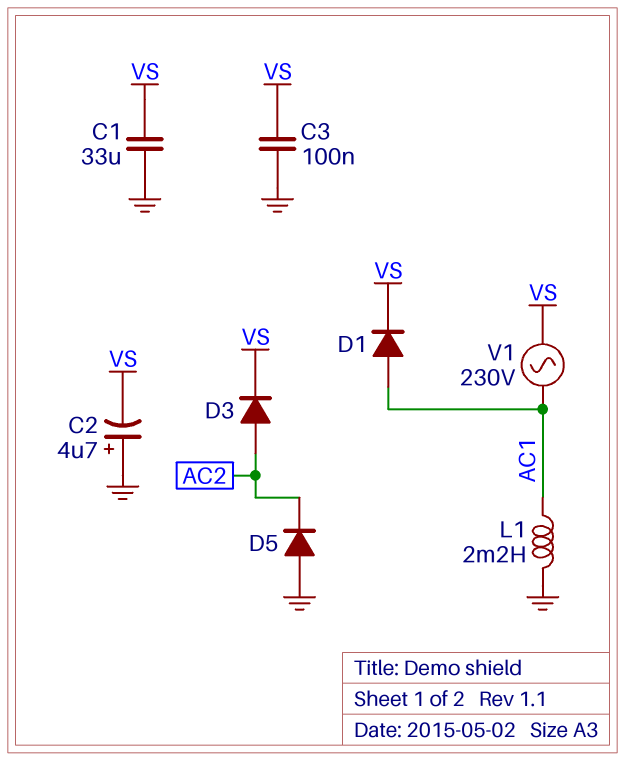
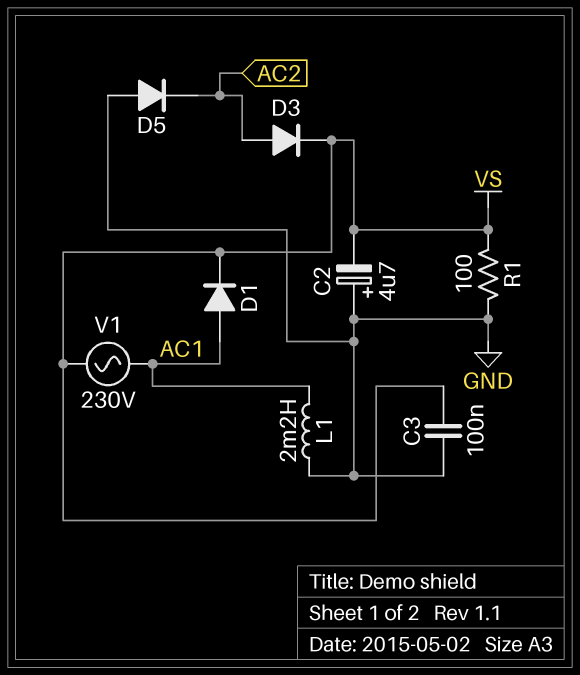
C1: 33uF (GND, VS) -> none
R1: none -> 100 (GND, VS)

